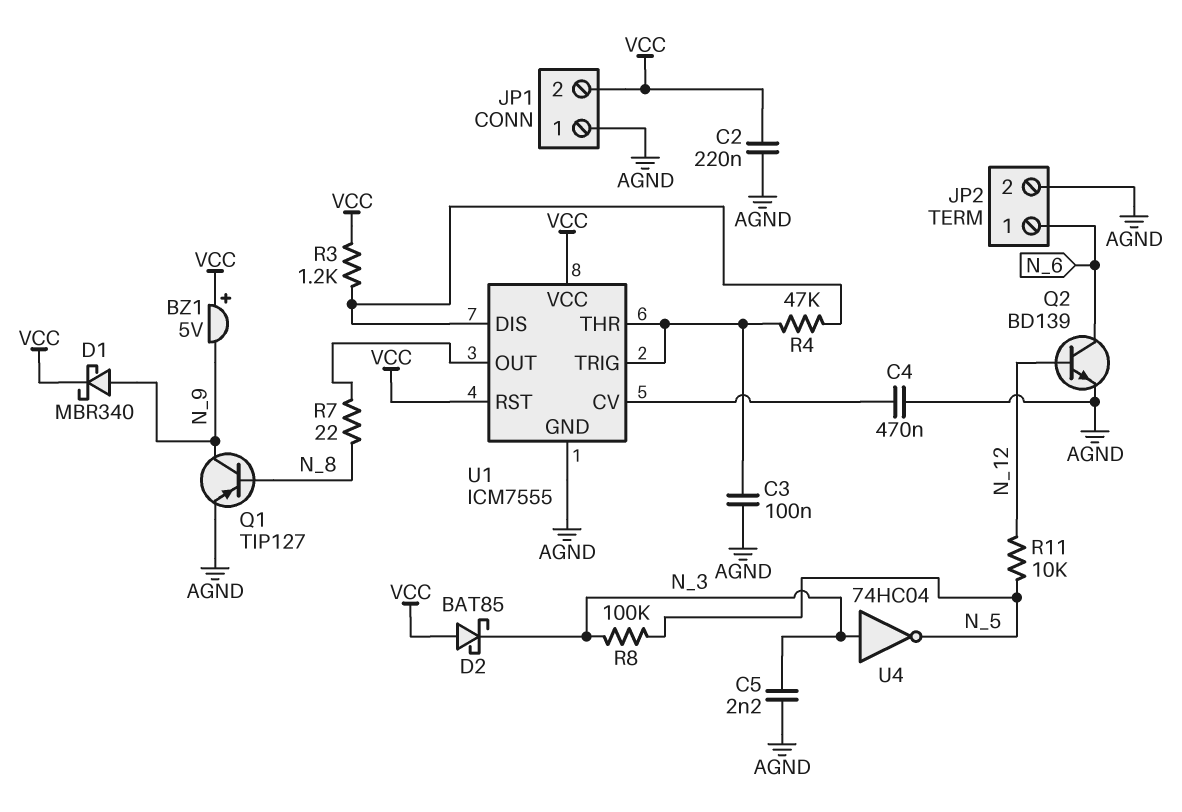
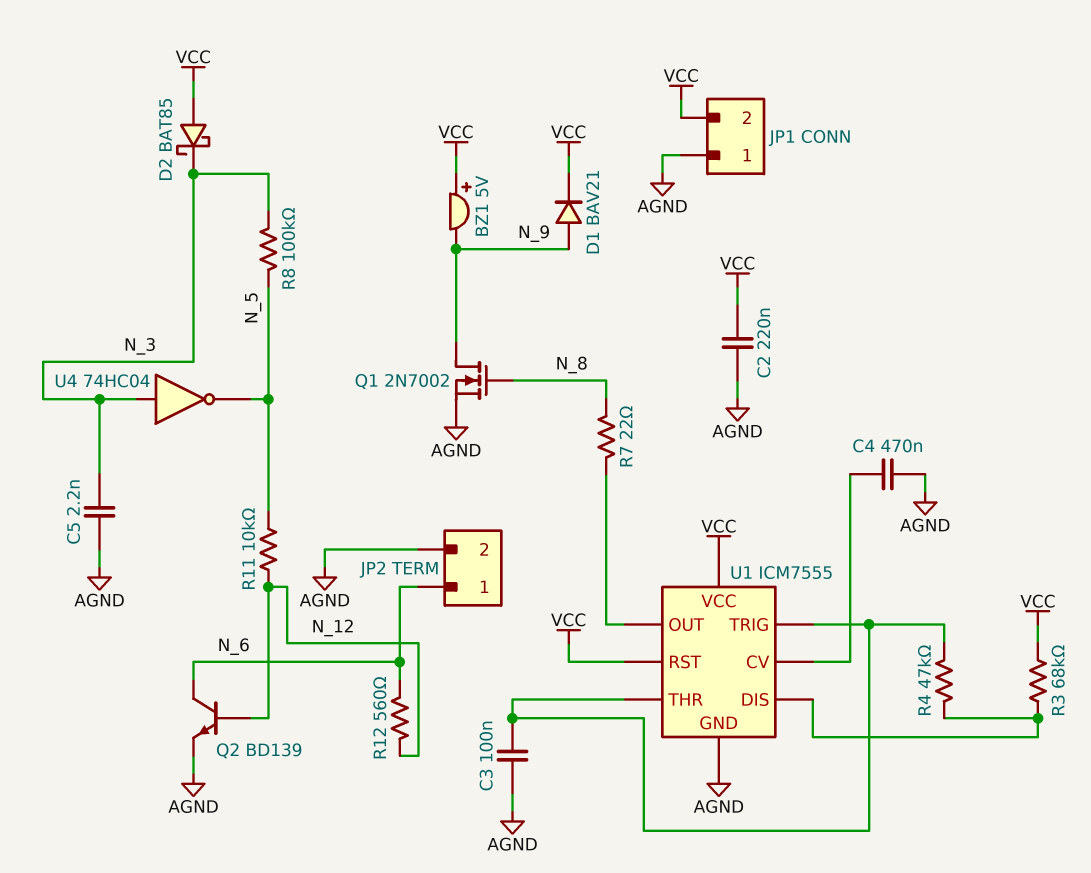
D1: schottky MBR340 (A N_9, K VCC) -> diode BAV21 (A N_9, K VCC)
Q1: PNP TIP127 (B N_8, C N_9, E AGND) -> NMOS 2N7002 (G N_8, D N_9, S AGND)
R3: 1.2k (U1/DIS, VCC) -> 68k (U1/DIS, VCC)
R12: none -> 560 (N_6, N_12)

